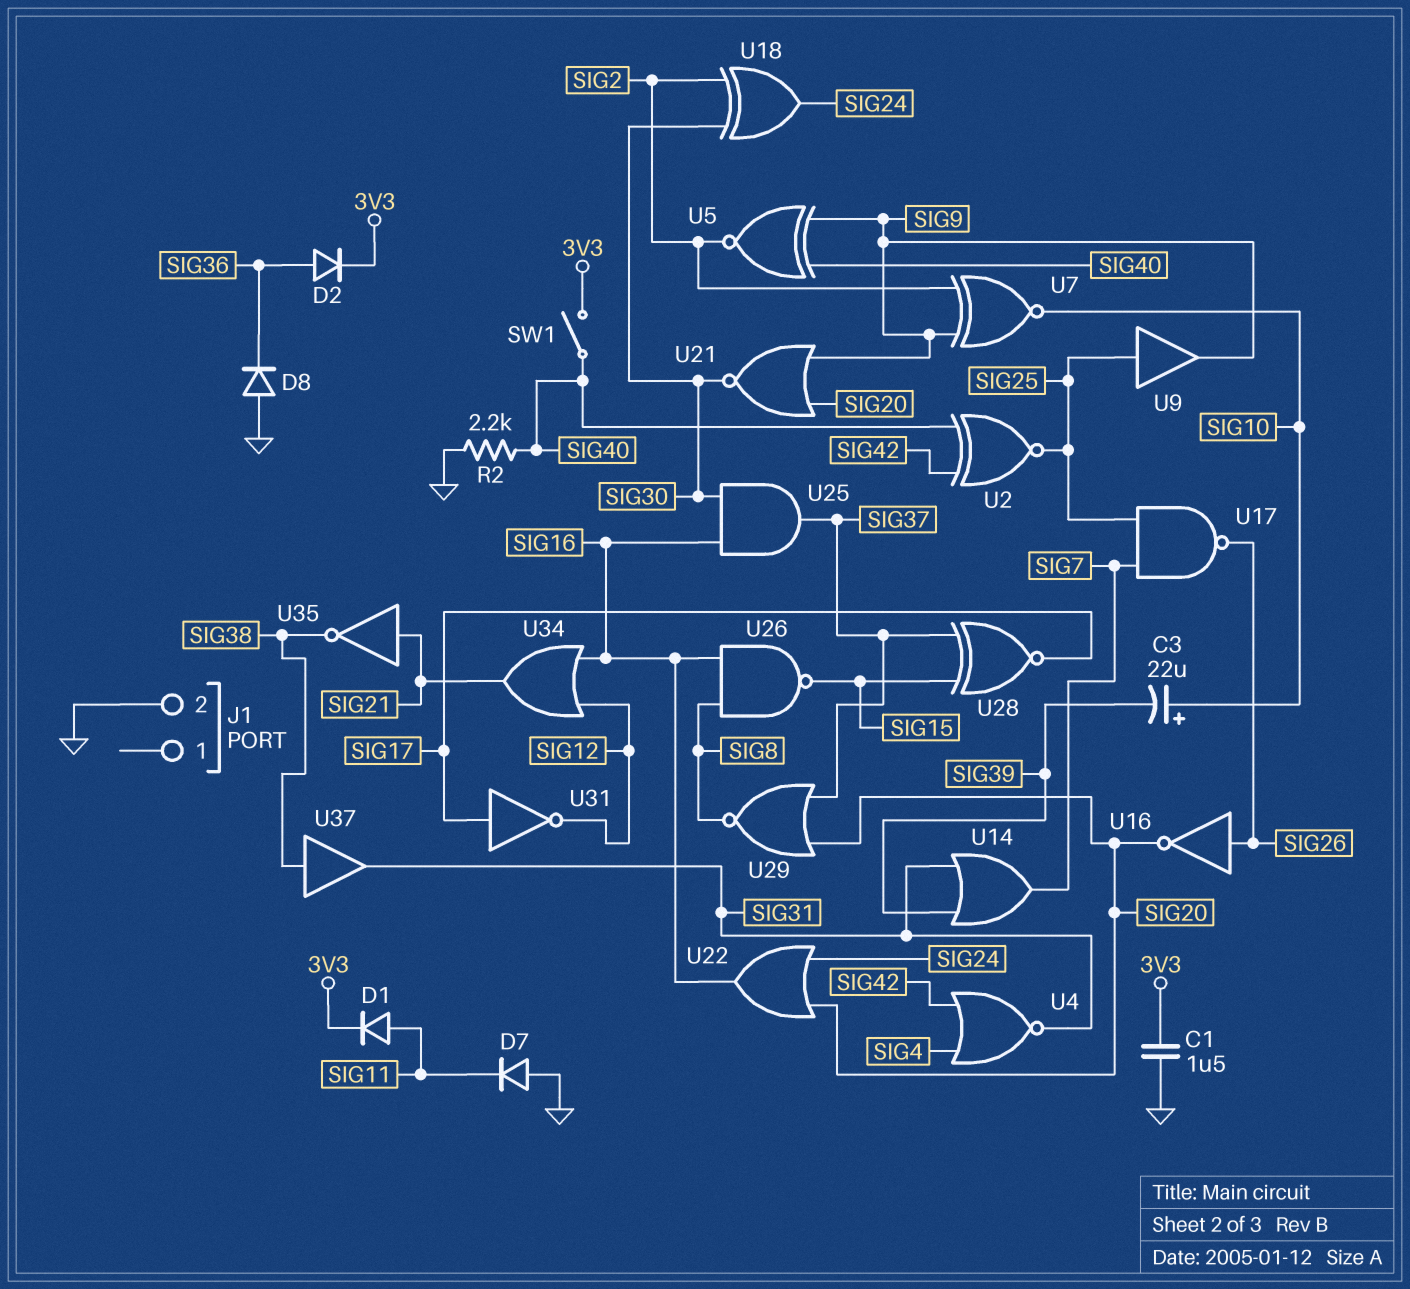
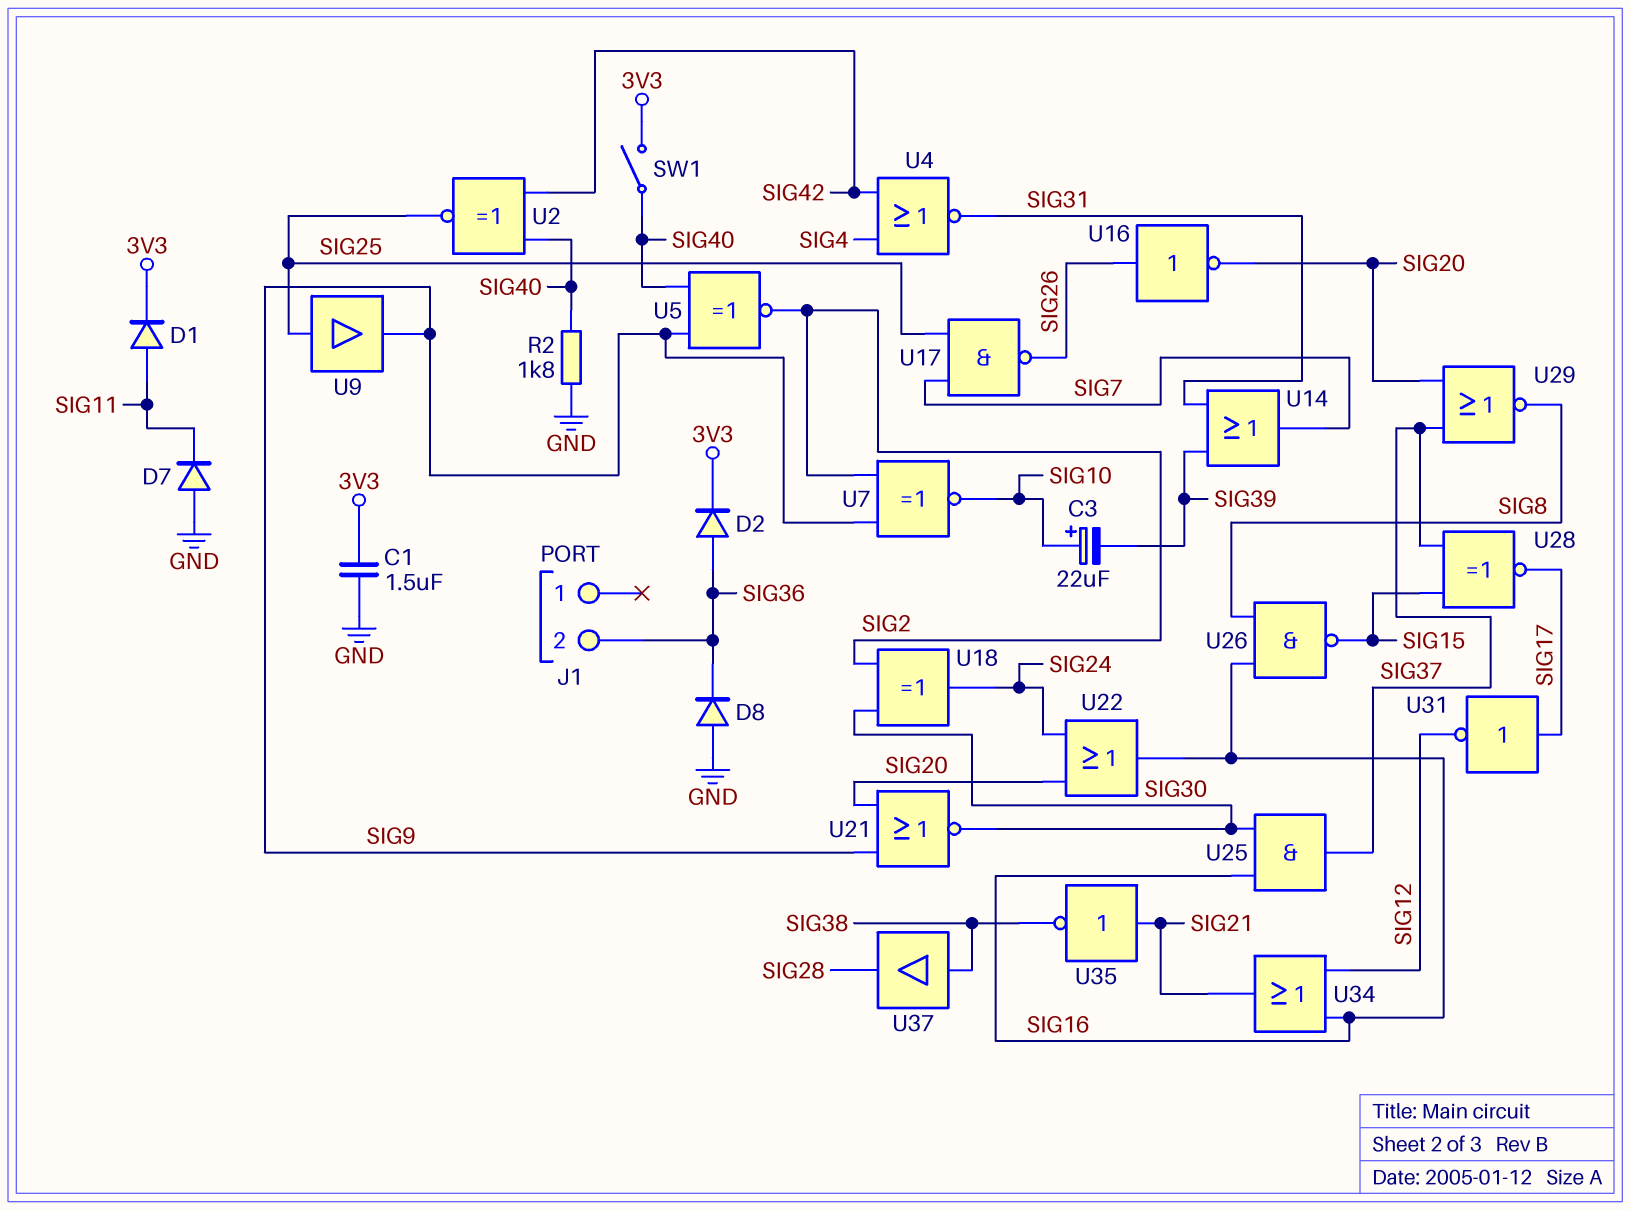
J1 pin 2: GND -> SIG36
R2: 2.2k (GND, SIG40) -> 1.8k (GND, SIG40)
U37: buffer (in SIG38, out SIG31) -> buffer (in SIG38, out SIG28)

